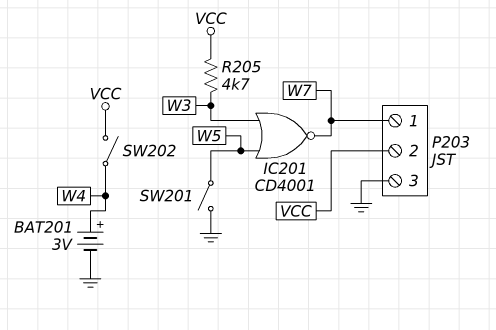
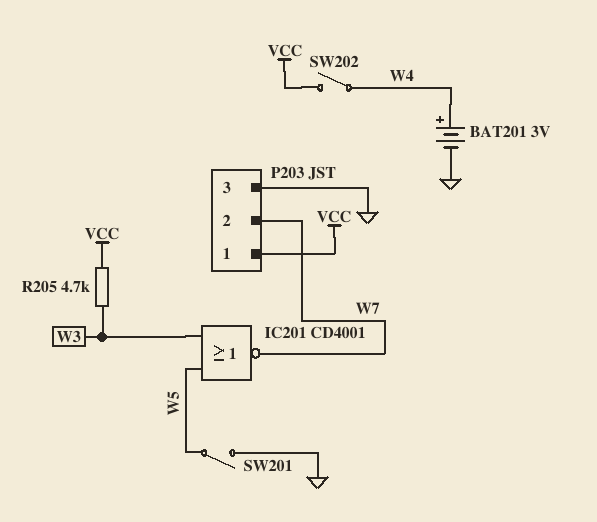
P203 pin 1: W7 -> VCC
P203 pin 2: VCC -> W7

